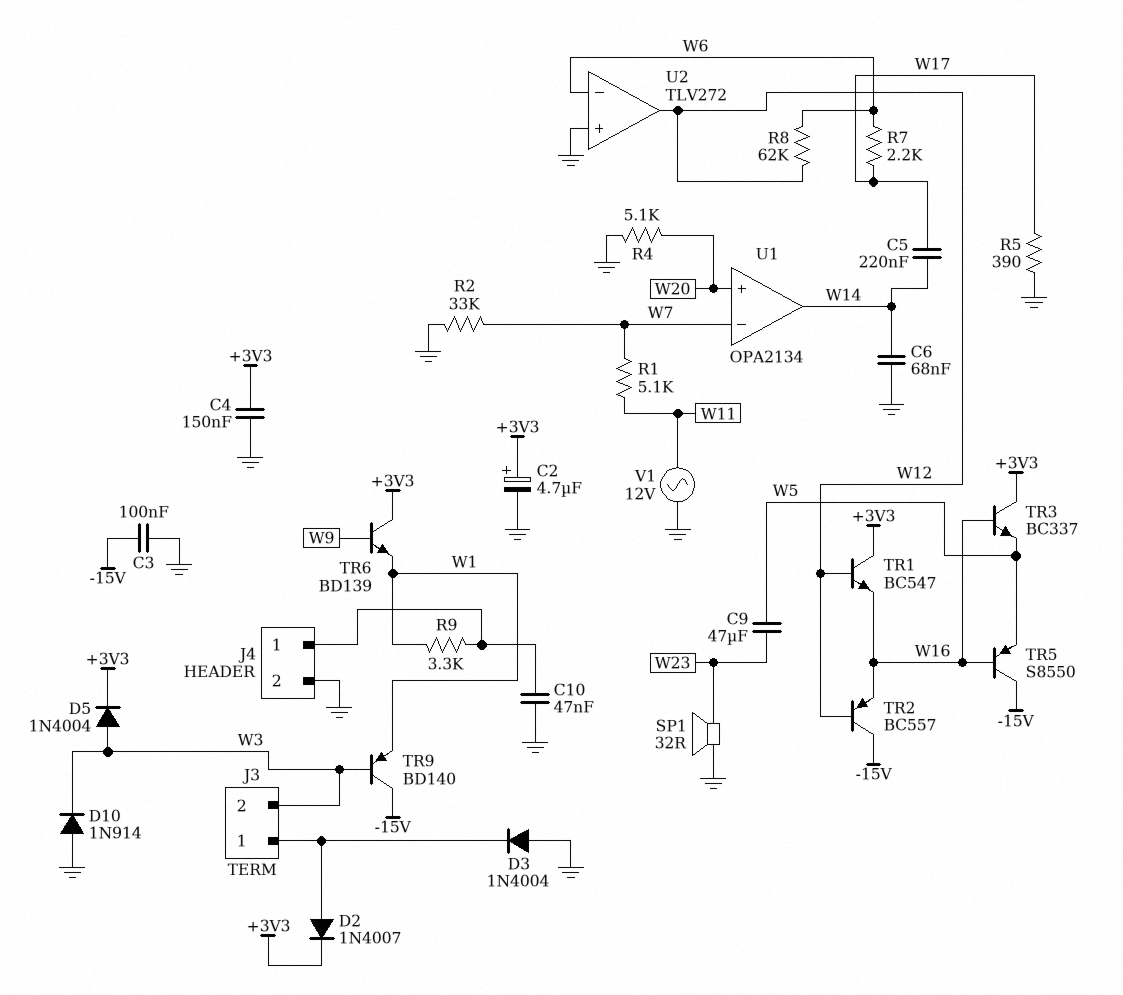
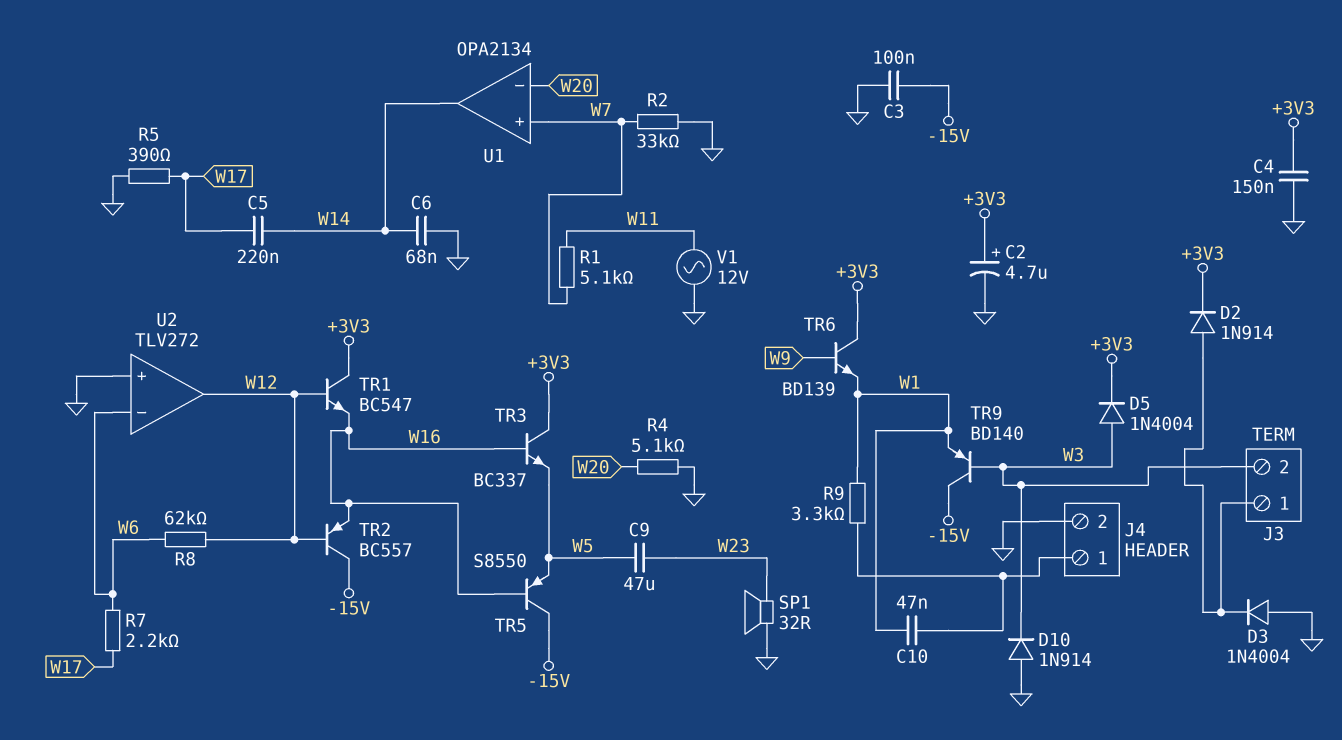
C10: 47nF (GND, J4/1) -> 47nF (J4/1, W1)
D2: diode 1N4007 (A J3/1, K +3V3) -> diode 1N914 (A J3/1, K +3V3)
U1 pin in+: W20 -> W7
U1 pin in-: W7 -> W20

